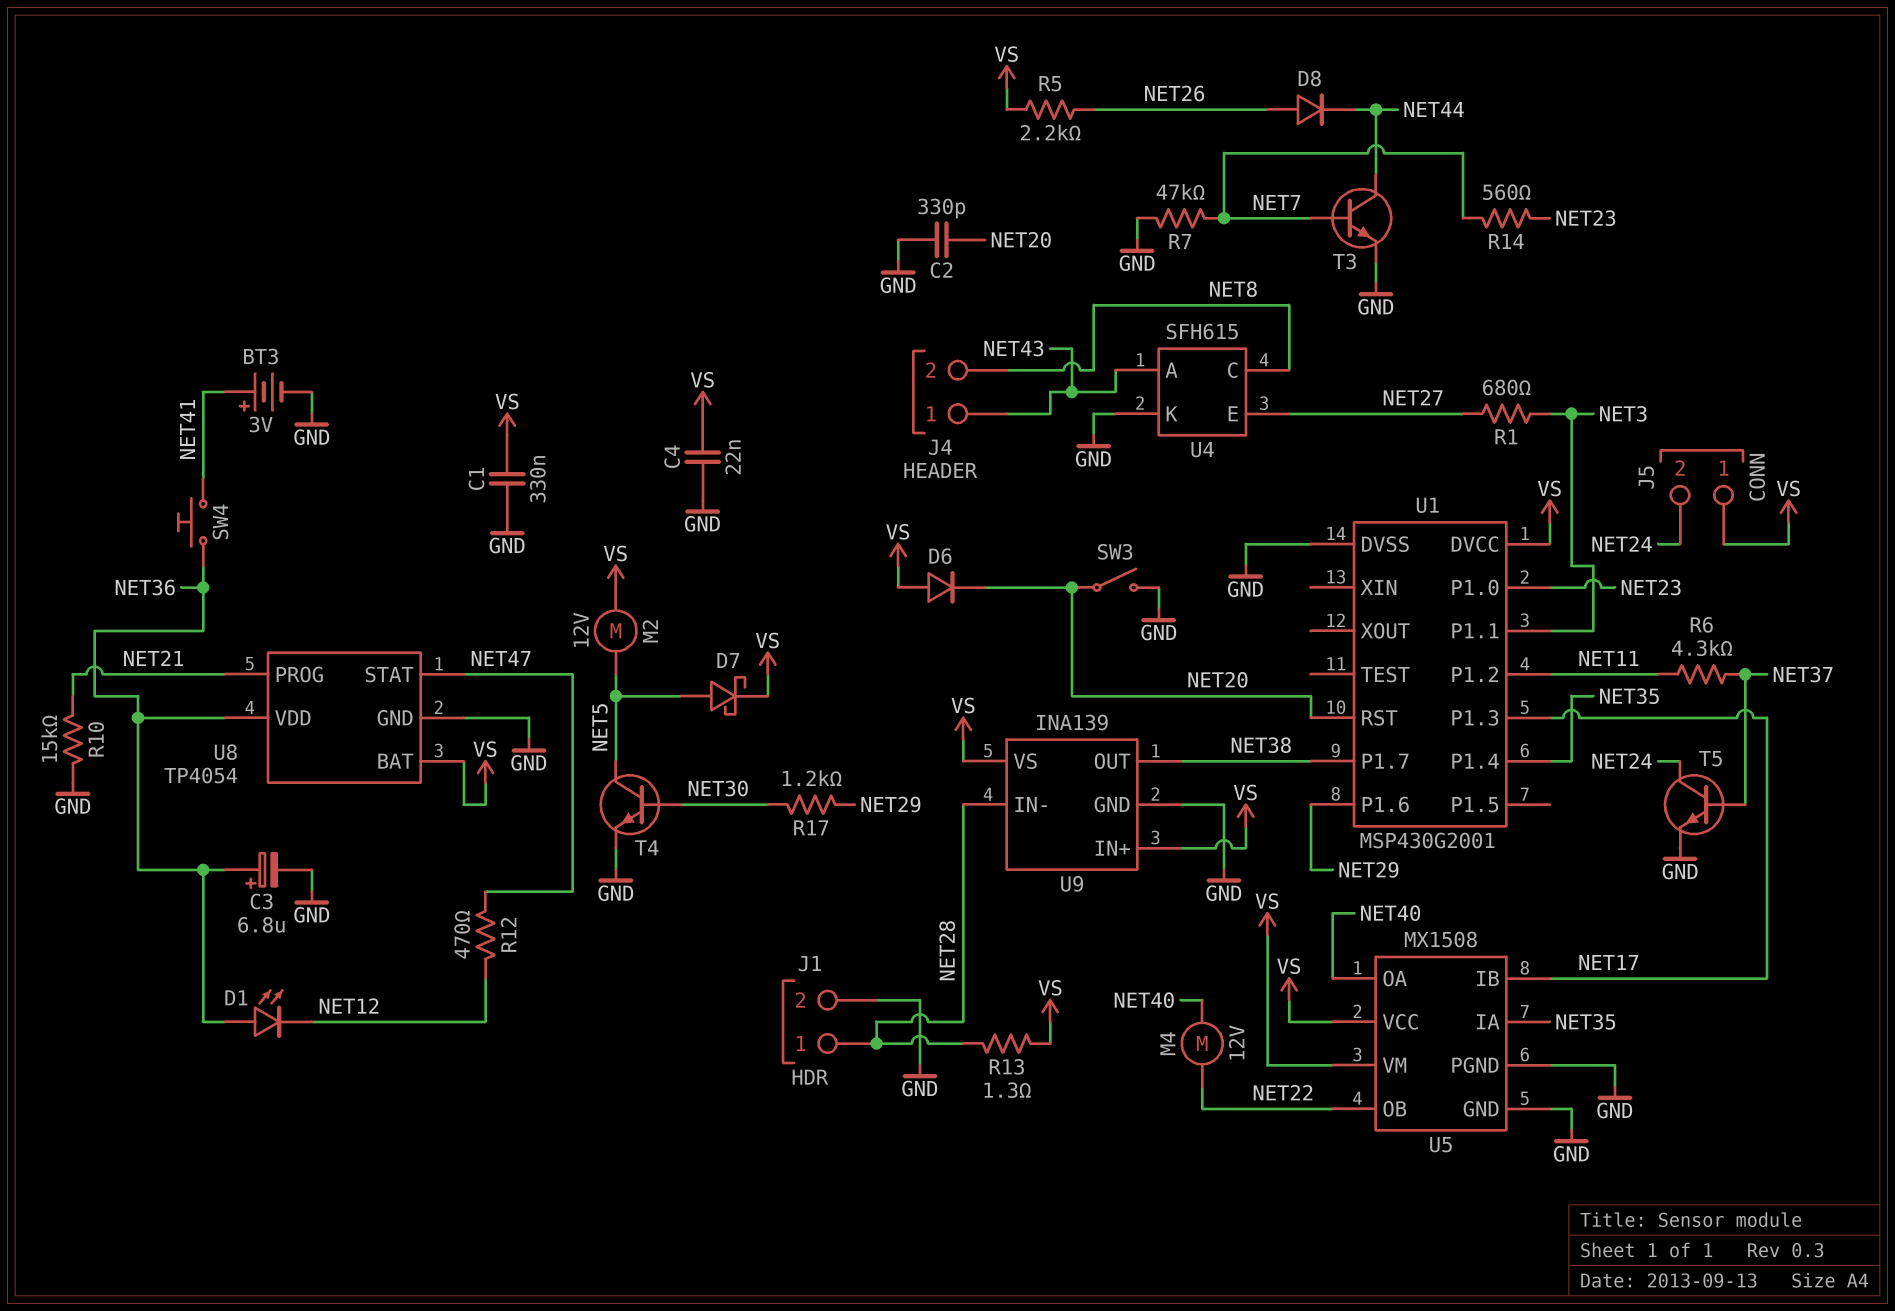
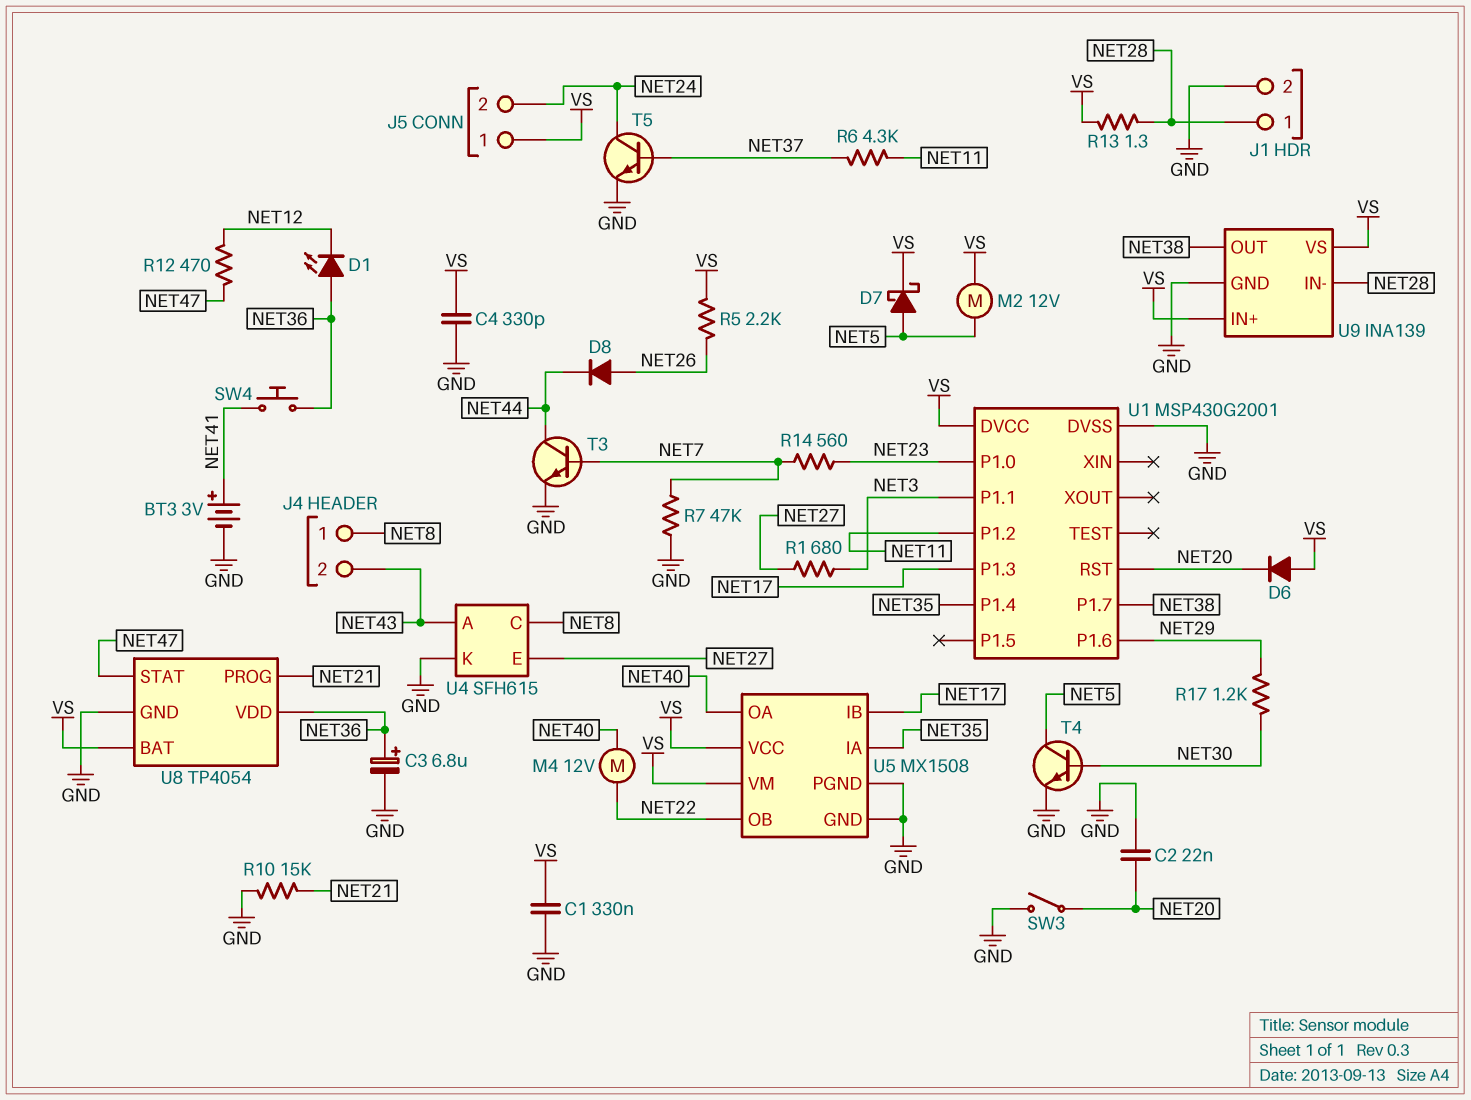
C2: 330pF (GND, NET20) -> 22nF (GND, NET20)
C4: 22nF (GND, VS) -> 330pF (GND, VS)
J4 pin 1: NET43 -> NET8
J4 pin 2: NET8 -> NET43

